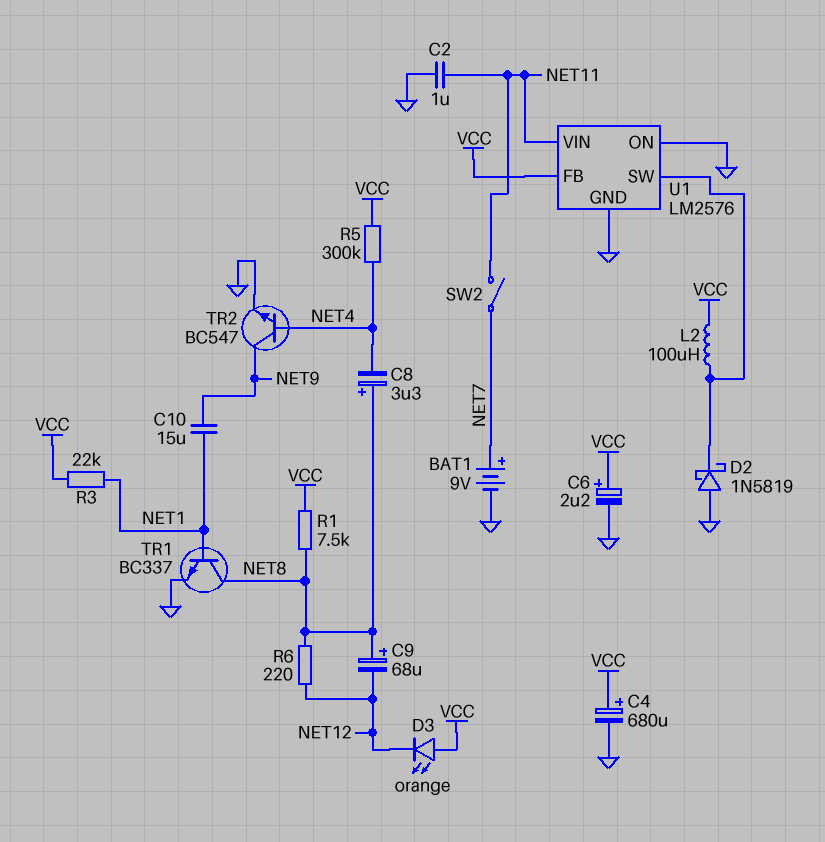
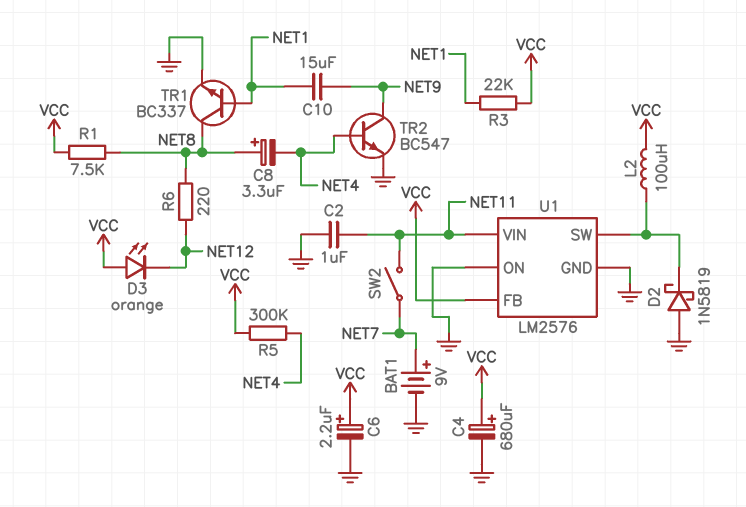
C9: 68uF (plus NET8, minus NET12) -> none

